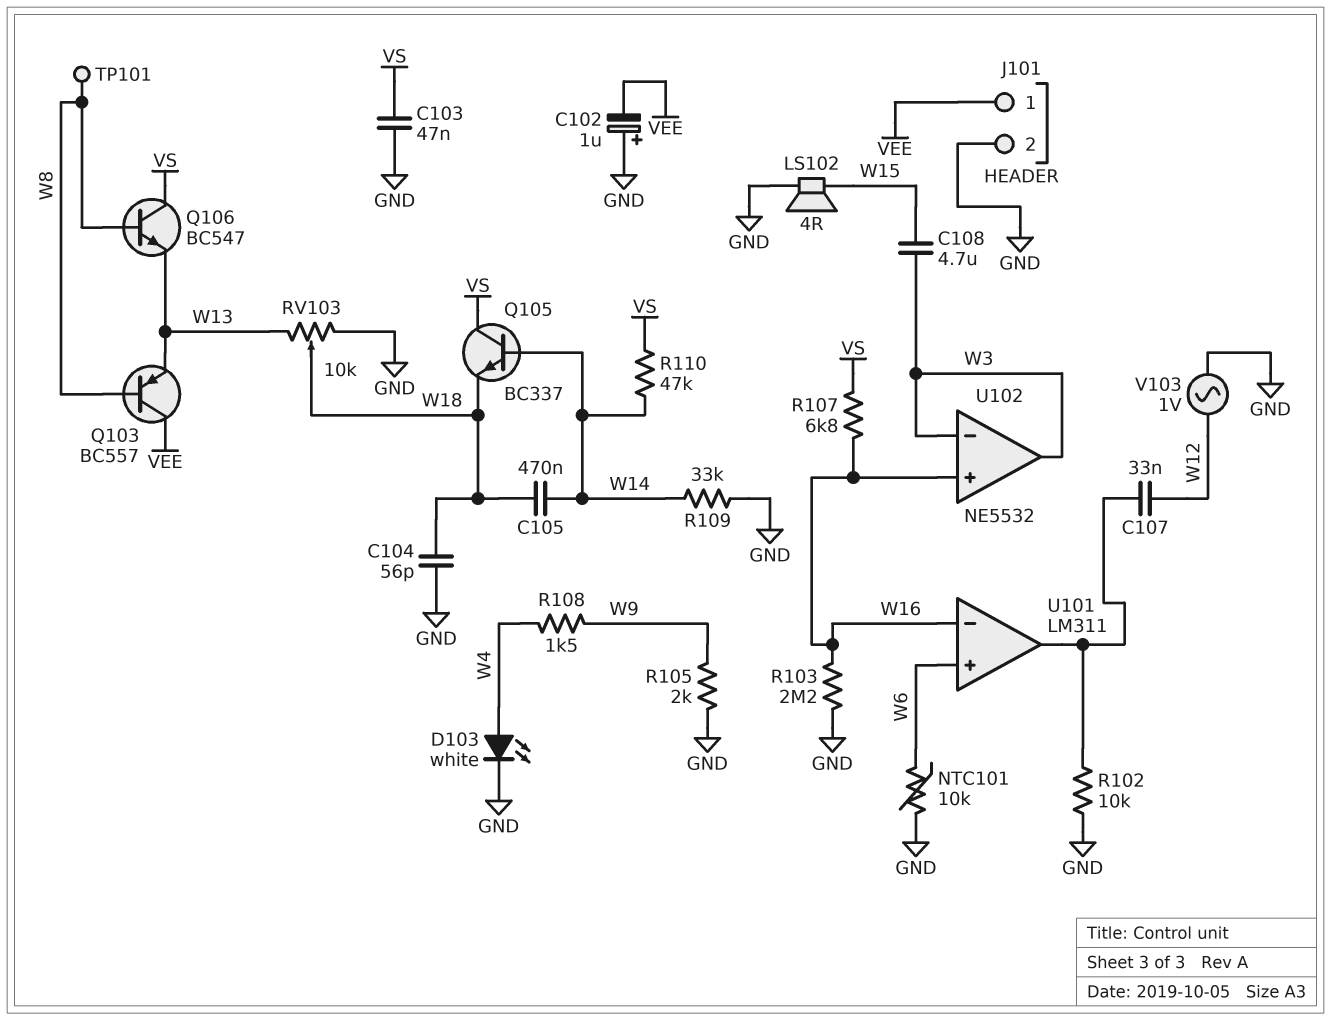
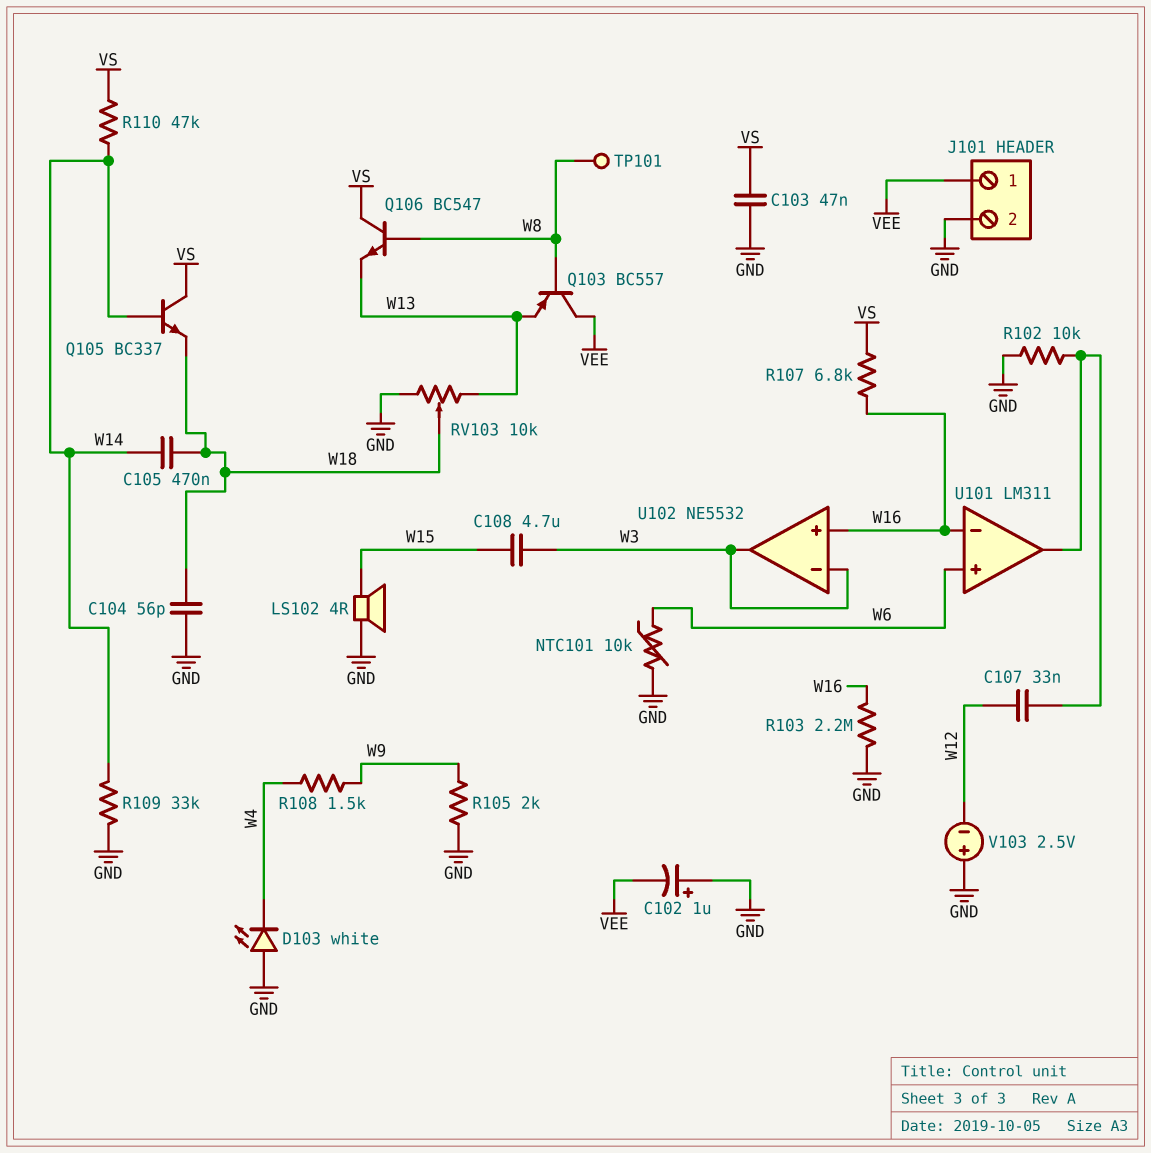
D103: LED white (A W4, K GND) -> LED white (A GND, K W4)
V103: AC 1V (GND, W12) -> 2.5V (plus GND, minus W12)

